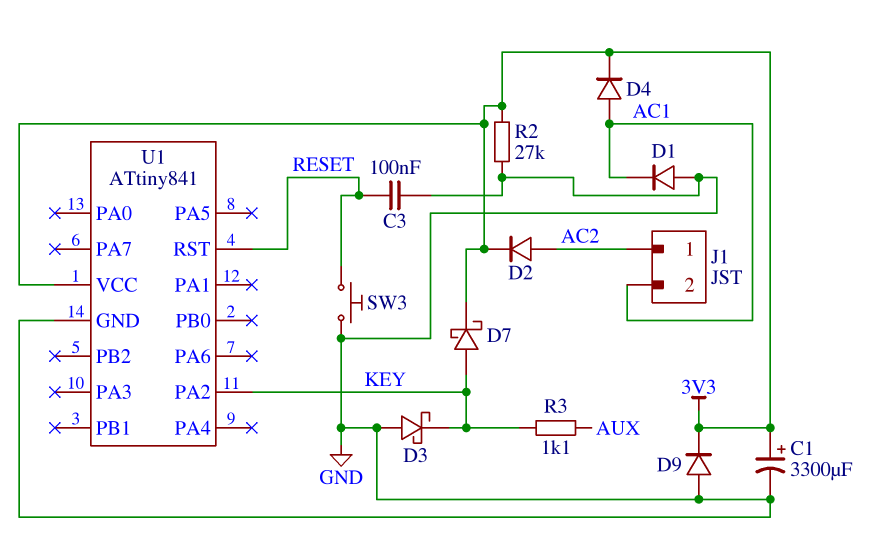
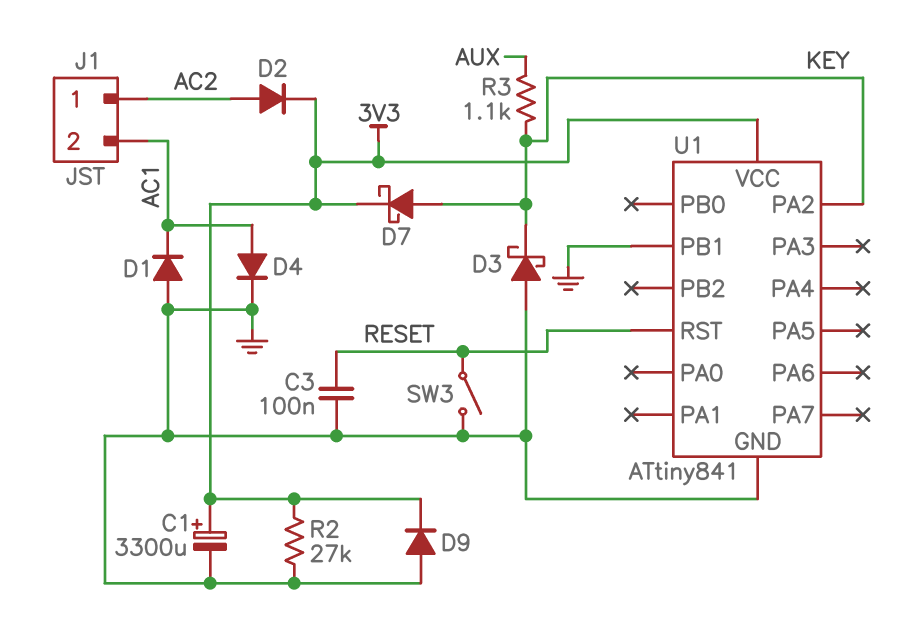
D4: diode (A AC1, K 3V3) -> diode (A AC1, K GND)
SW3: button (GND, RESET) -> switch (GND, RESET)
U1 pin PB1: none -> GND

